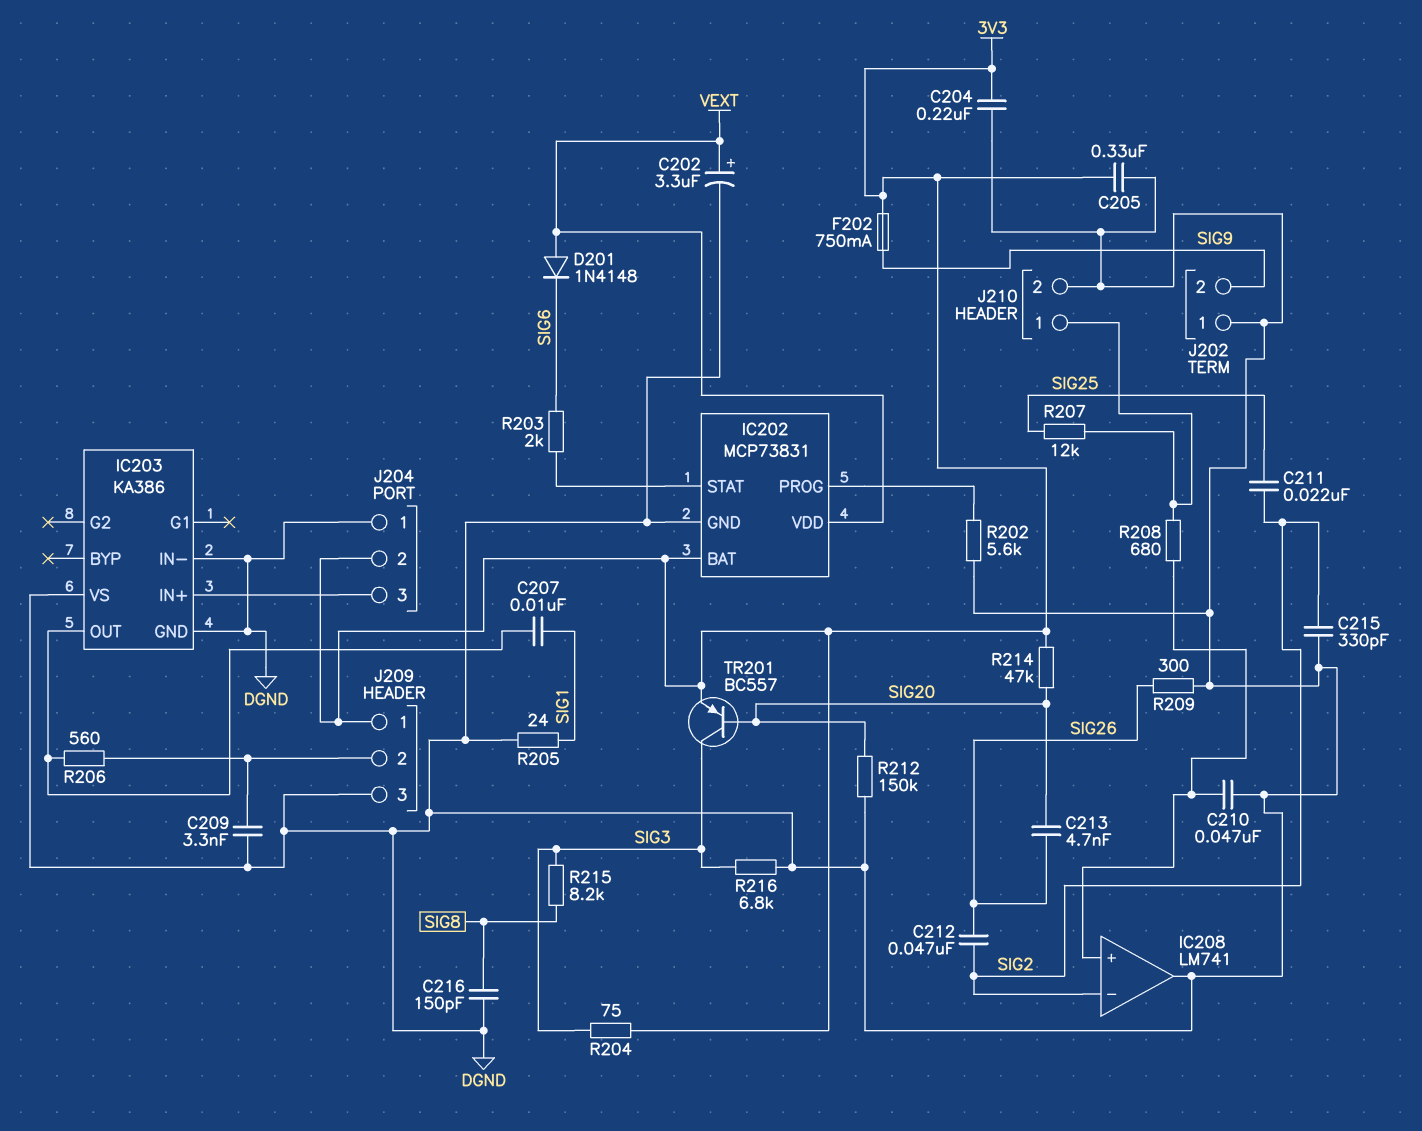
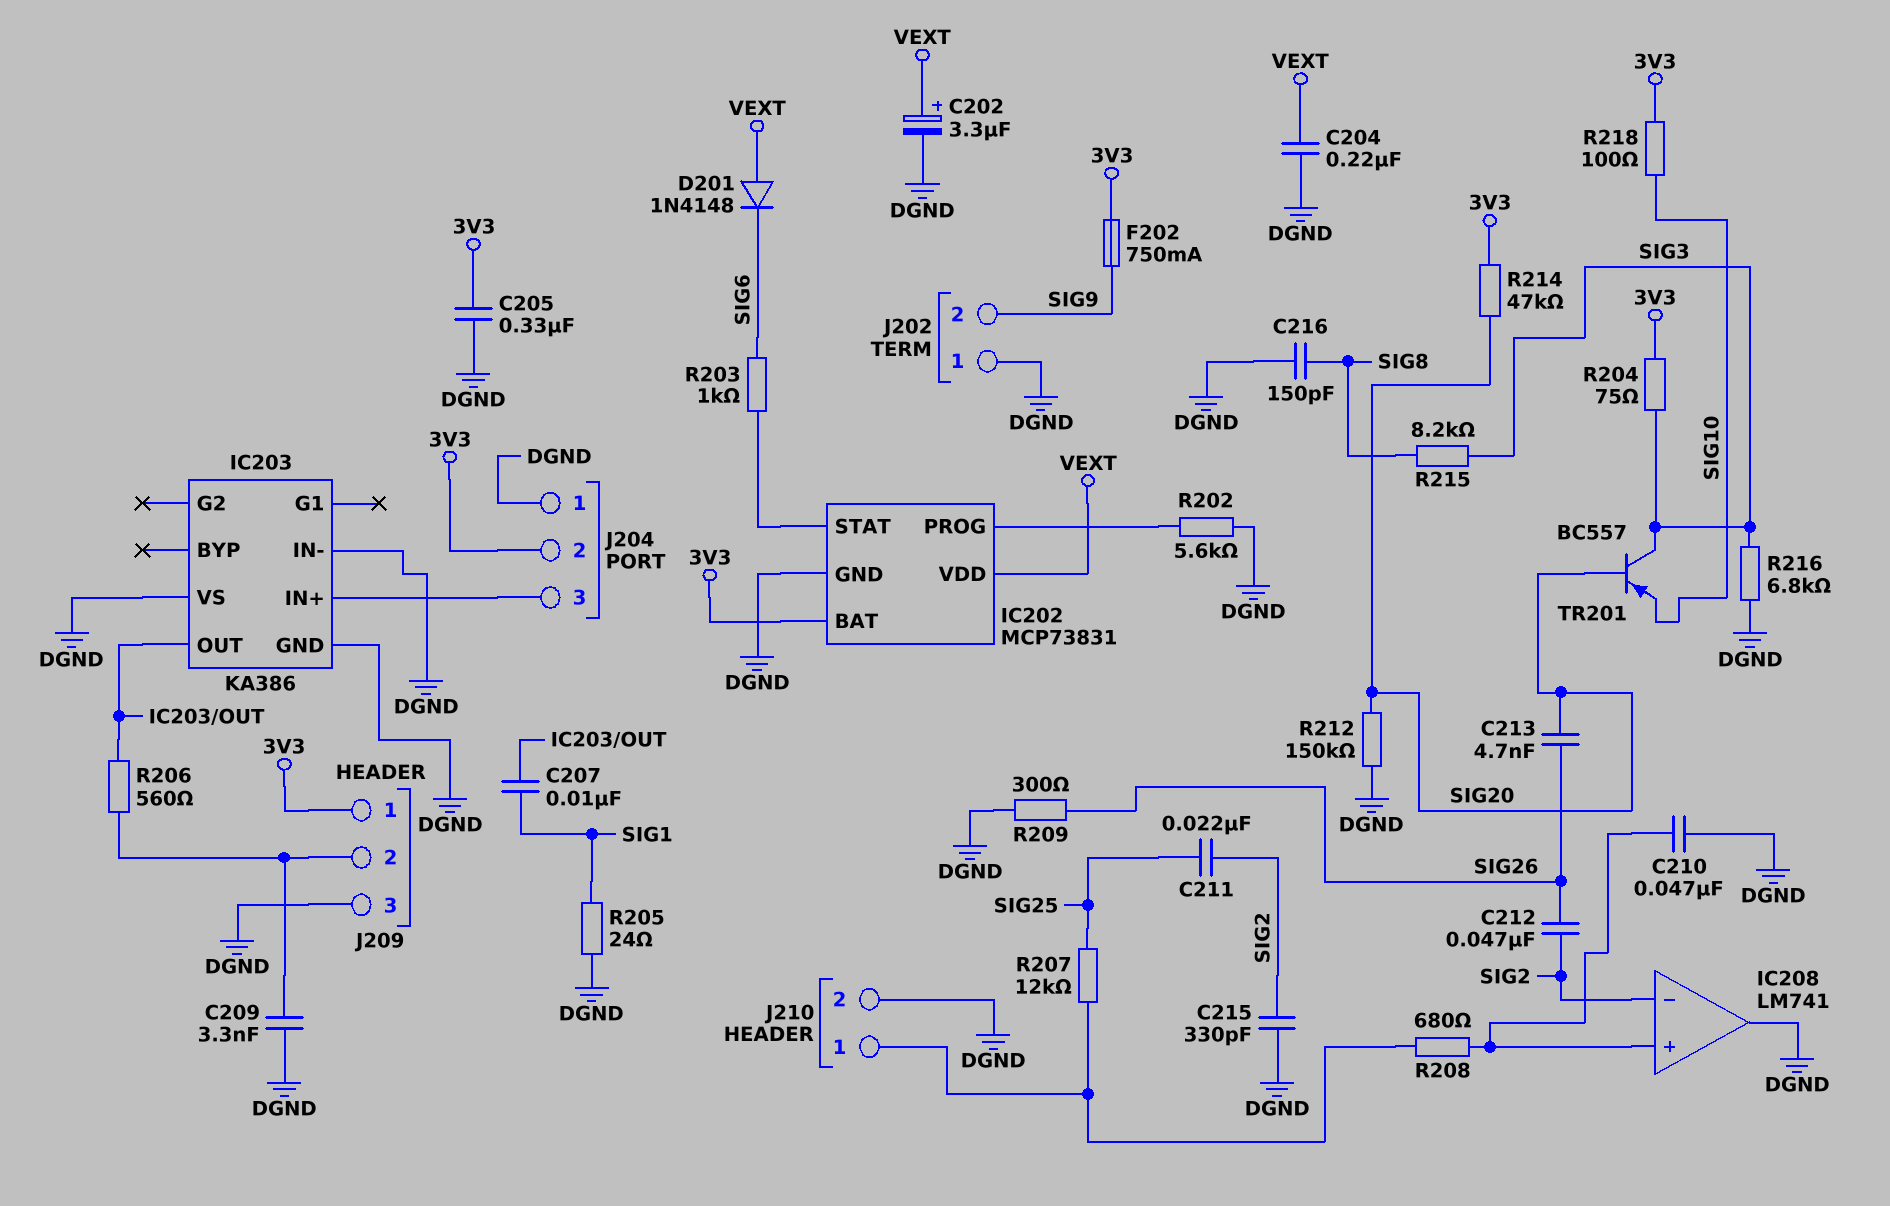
C204: 220nF (3V3, DGND) -> 220nF (DGND, VEXT)
R203: 2k (IC202/STAT, SIG6) -> 1k (IC202/STAT, SIG6)
R218: none -> 100 (3V3, SIG10)
TR201: PNP BC557 (B SIG20, C SIG3, E 3V3) -> PNP BC557 (B SIG20, C SIG3, E SIG10)

